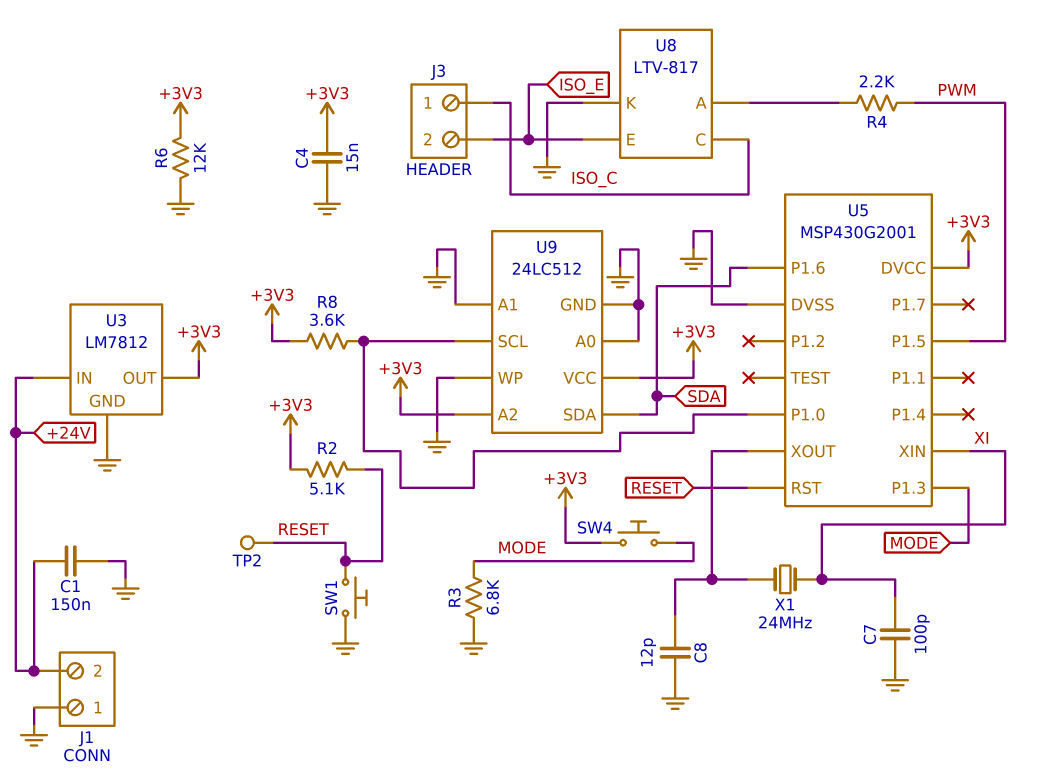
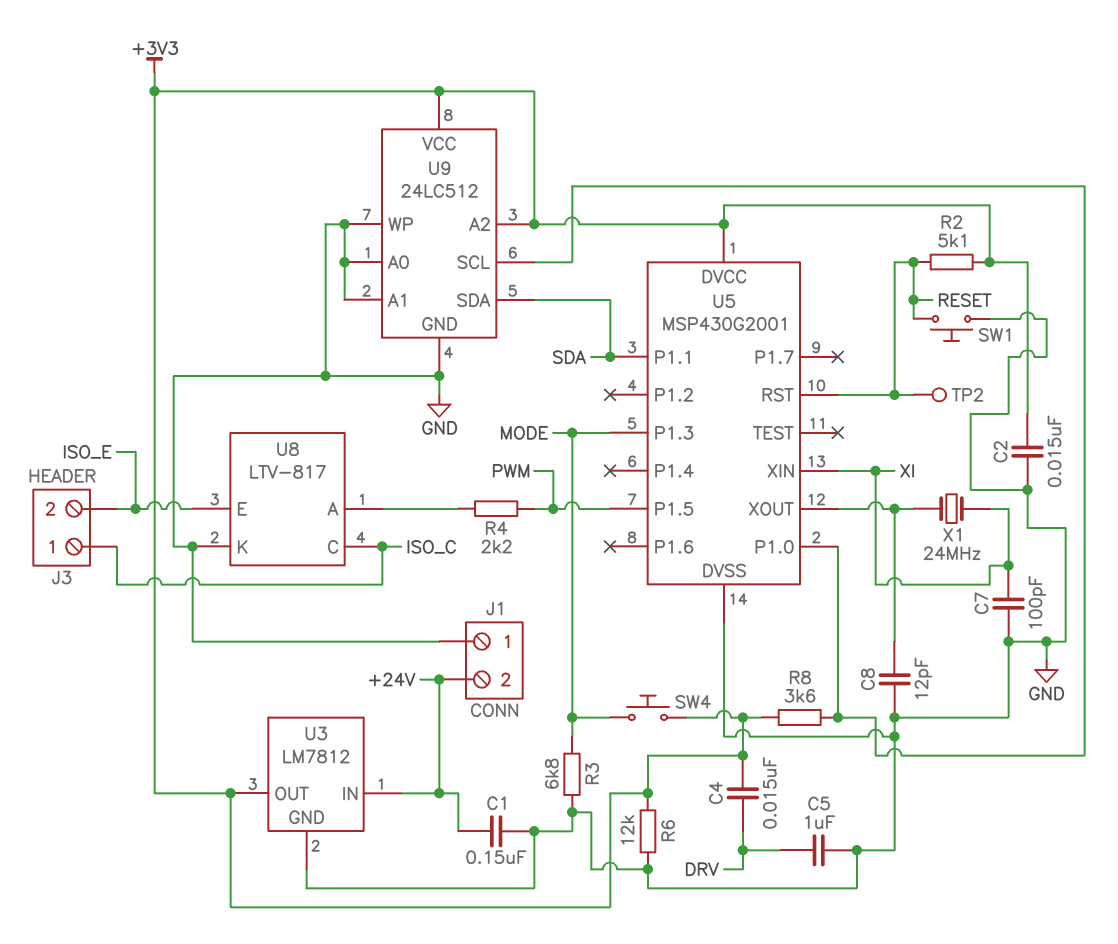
C2: none -> 15nF (+3V3, GND)
C4: 15nF (+3V3, GND) -> 15nF (+3V3, DRV)
C5: none -> 1uF (DRV, GND)
U5 pin P1.1: none -> SDA
U5 pin P1.6: SDA -> none

